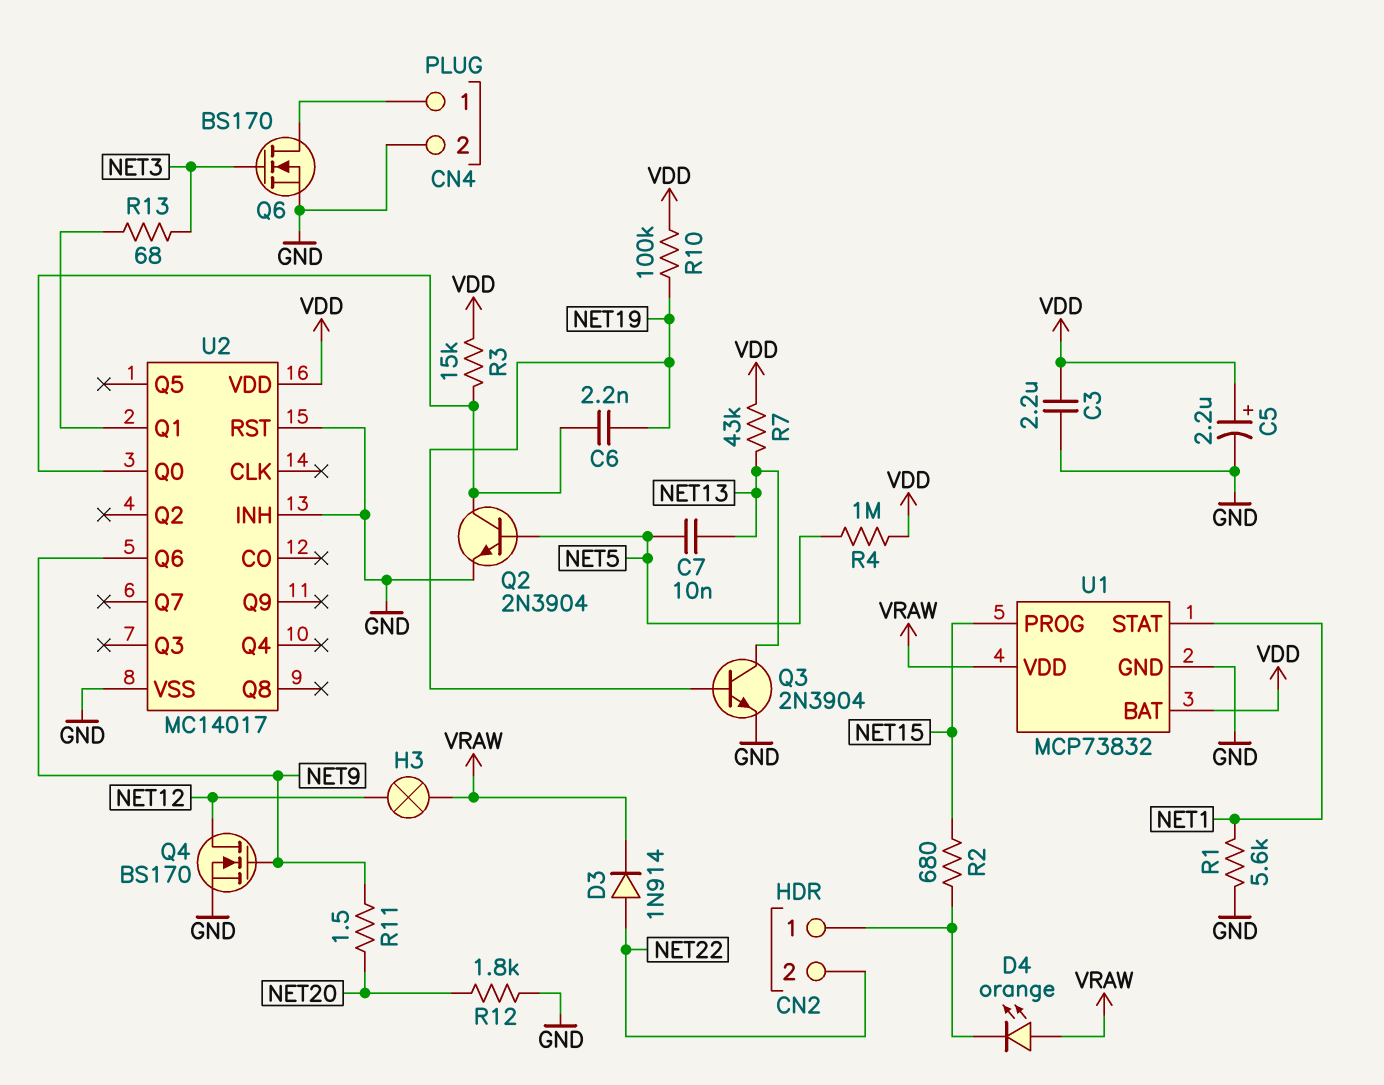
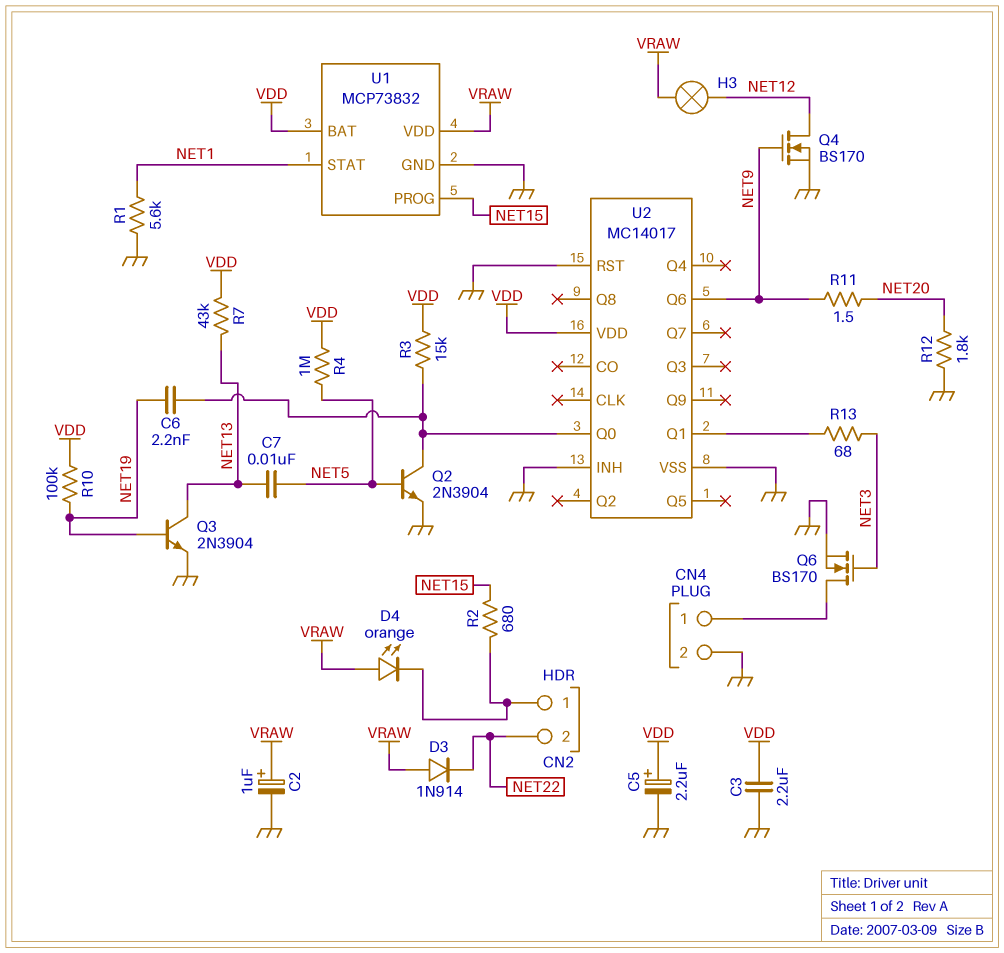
C2: none -> 1uF (plus VRAW, minus GND)
D3: diode 1N914 (A NET22, K VRAW) -> diode 1N914 (A VRAW, K NET22)

